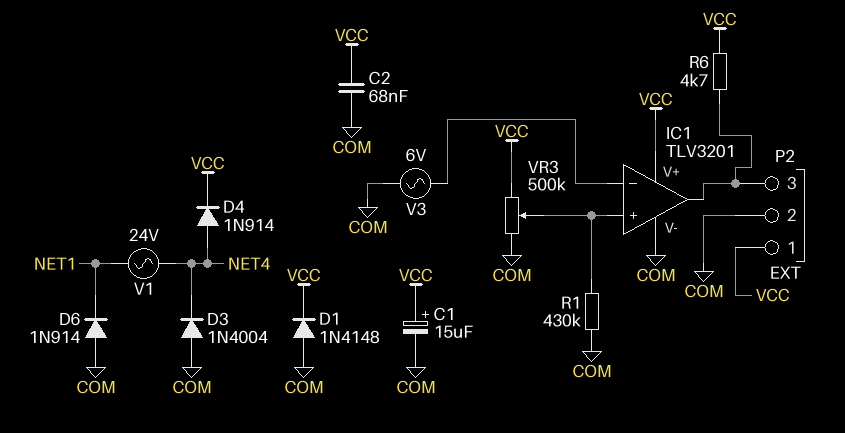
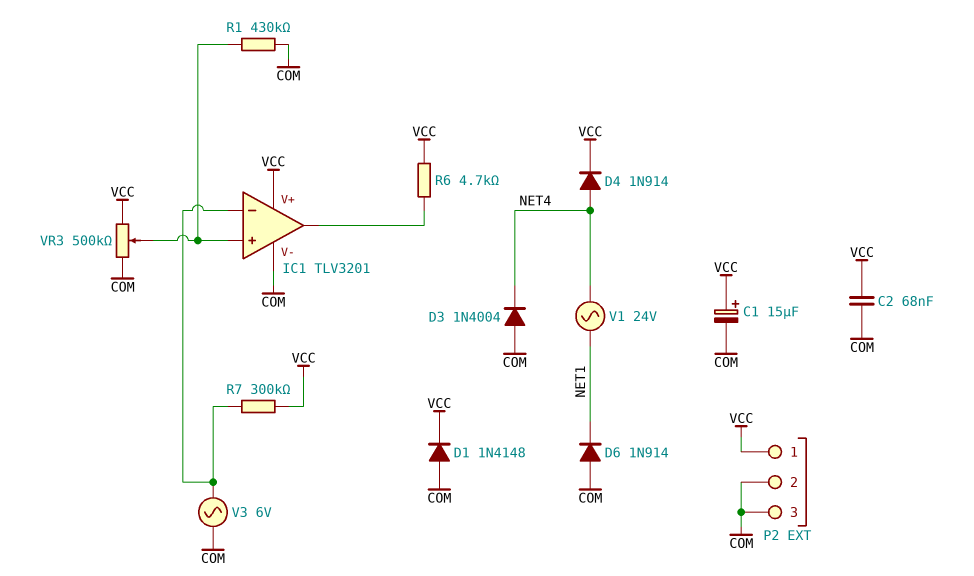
P2 pin 3: IC1/out -> COM
R7: none -> 300k (IC1/in-, VCC)

